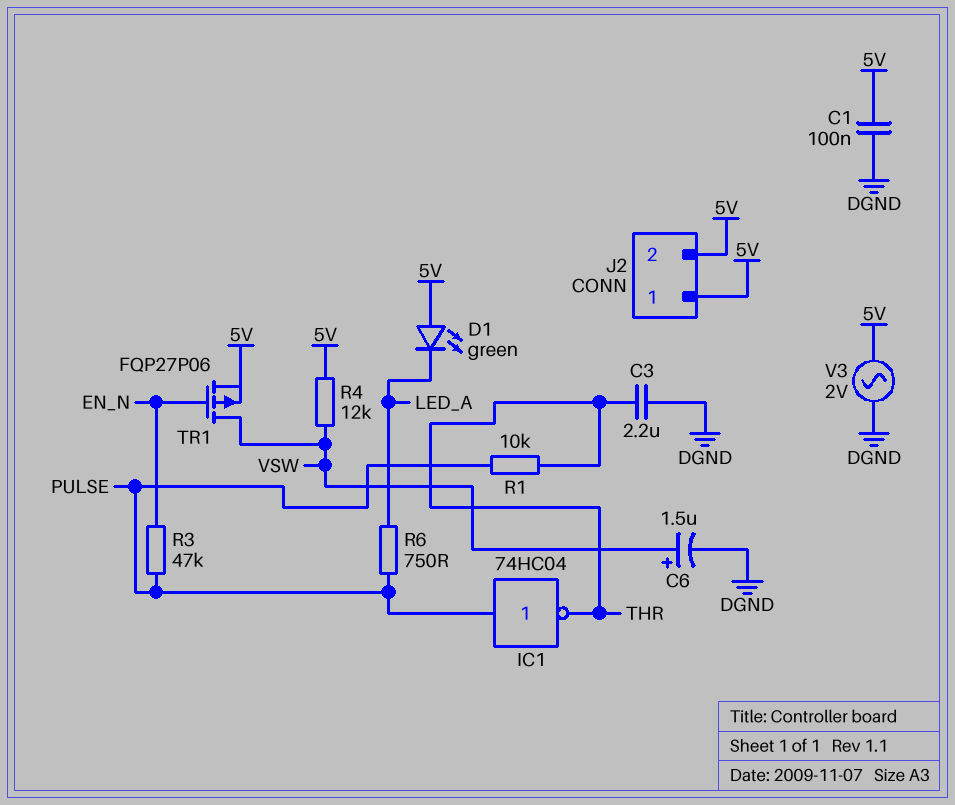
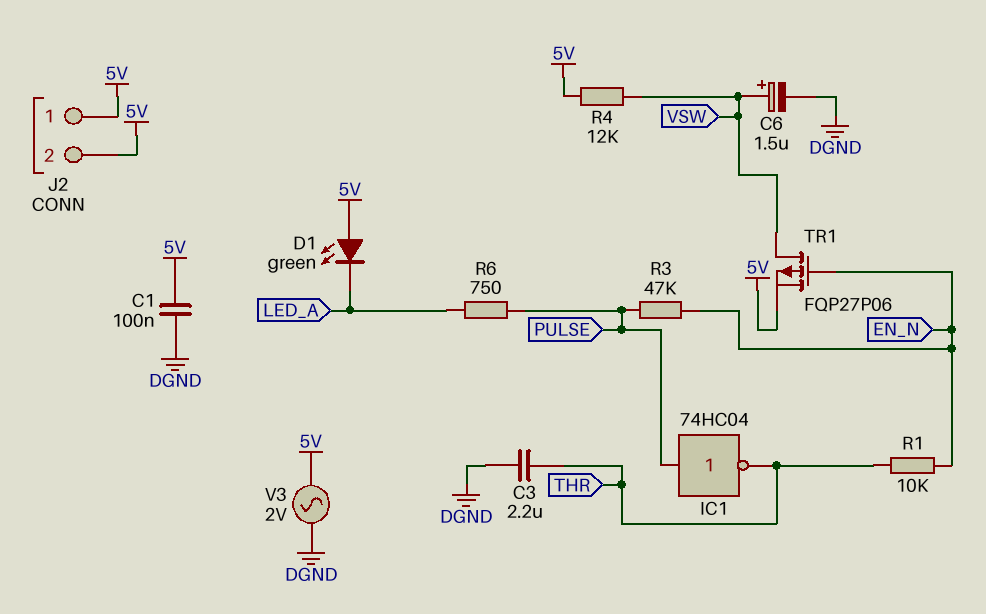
R1: 10k (PULSE, THR) -> 10k (EN_N, THR)

